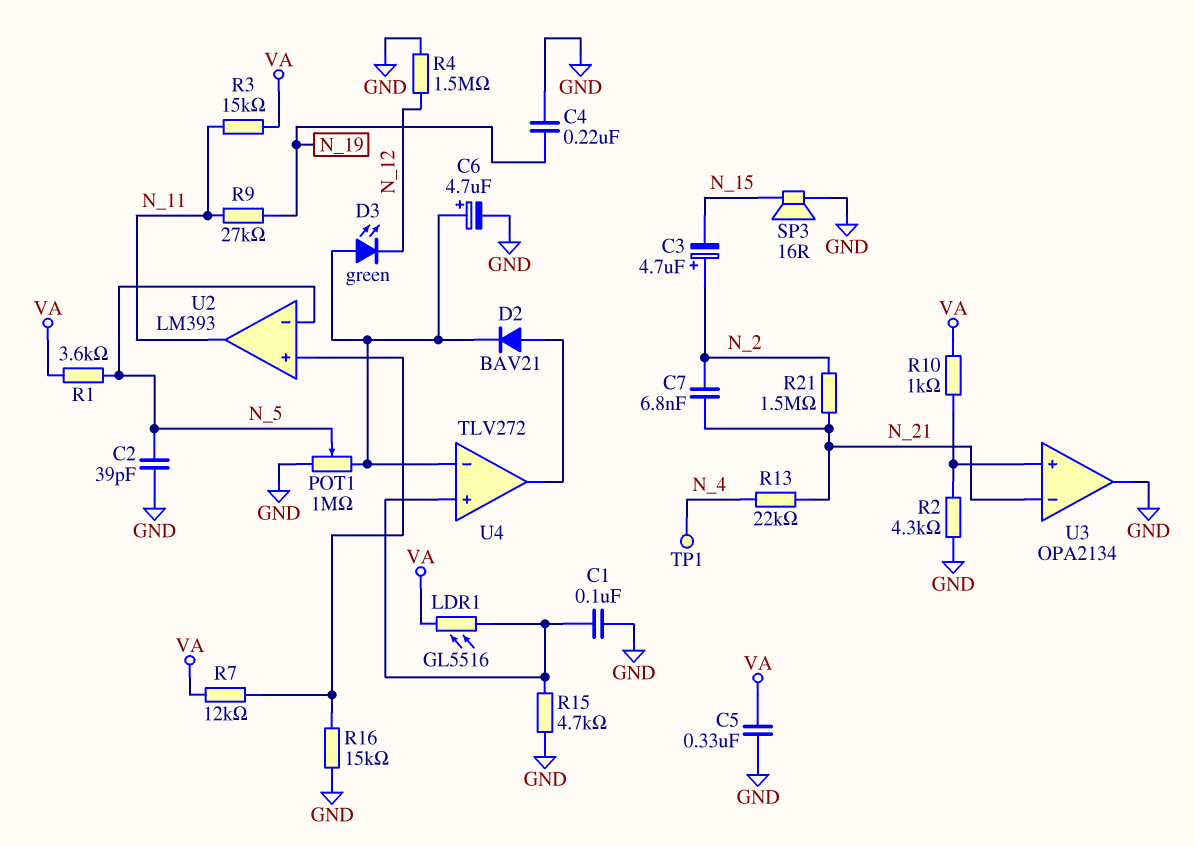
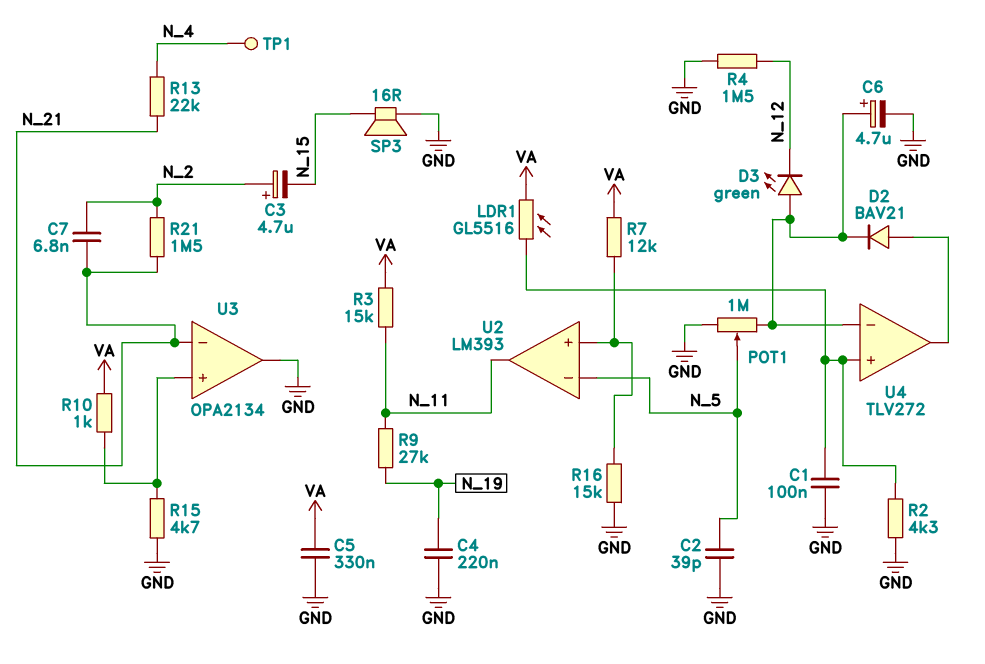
R1: 3.6k (N_5, VA) -> none
R2: 4.3k (GND, U3/in+) -> 4.3k (GND, U4/in+)
R15: 4.7k (GND, U4/in+) -> 4.7k (GND, U3/in+)

